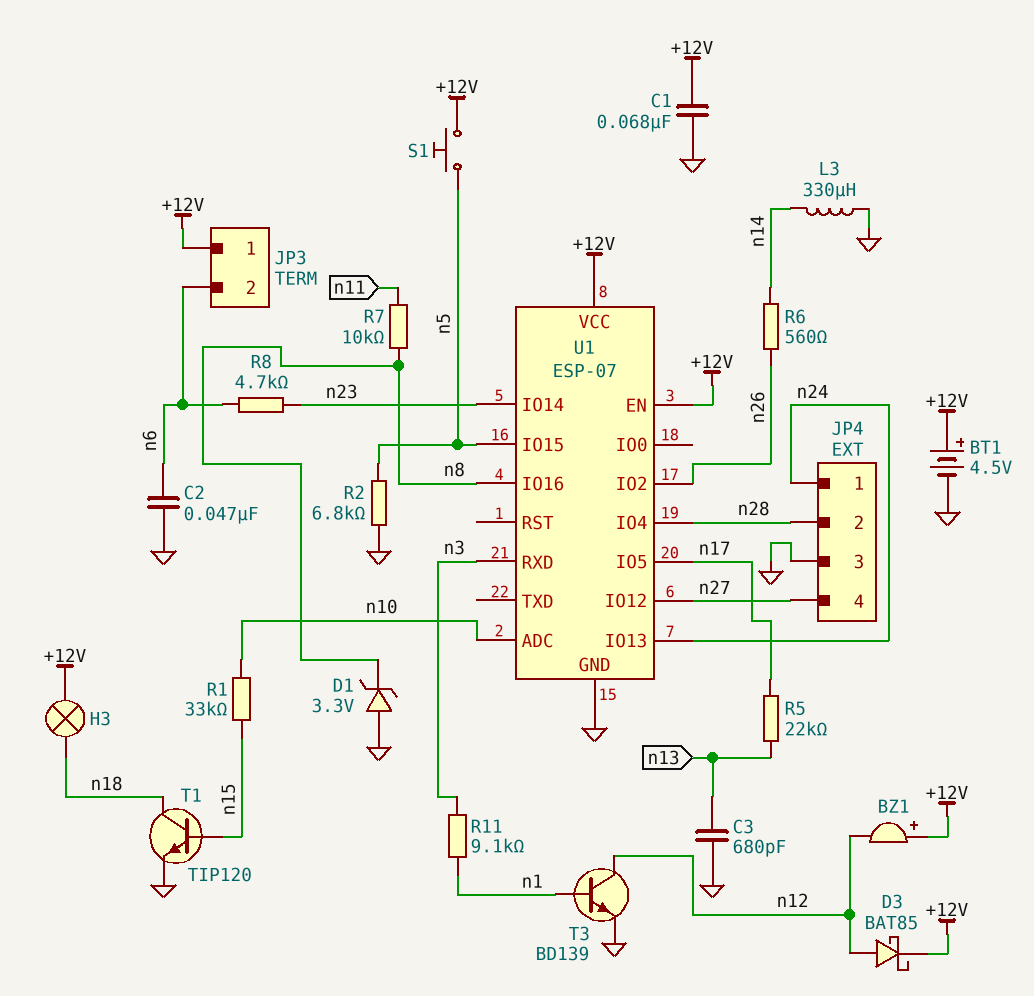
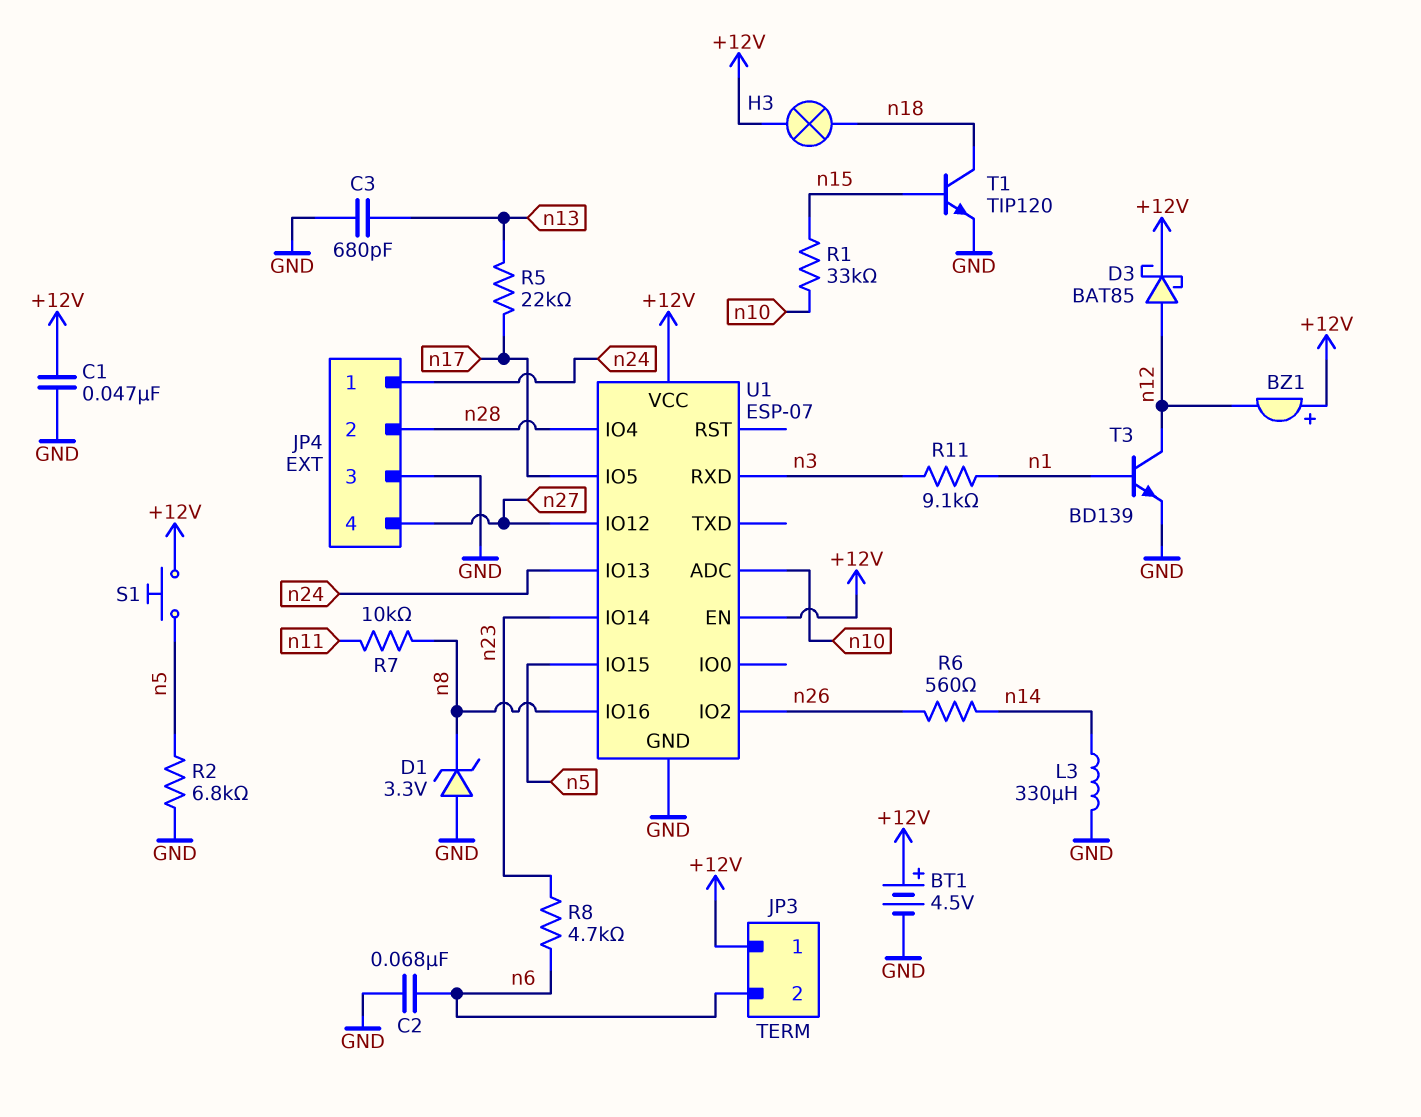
C1: 68nF (+12V, GND) -> 47nF (+12V, GND)
C2: 47nF (GND, n6) -> 68nF (GND, n6)

